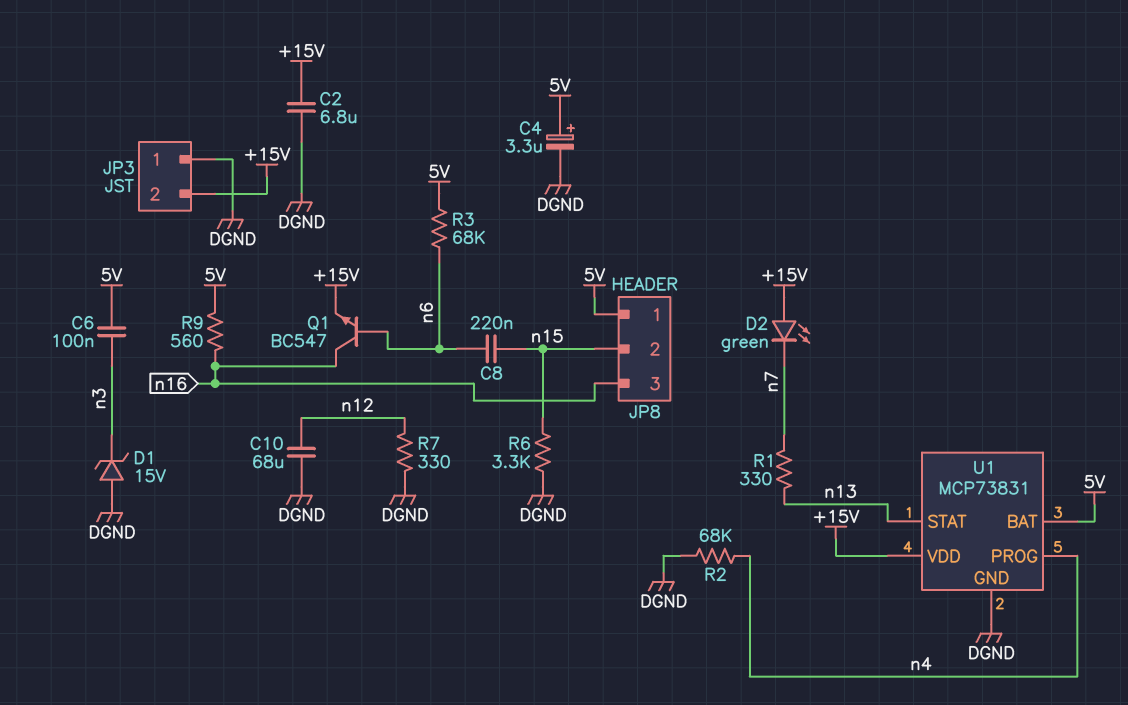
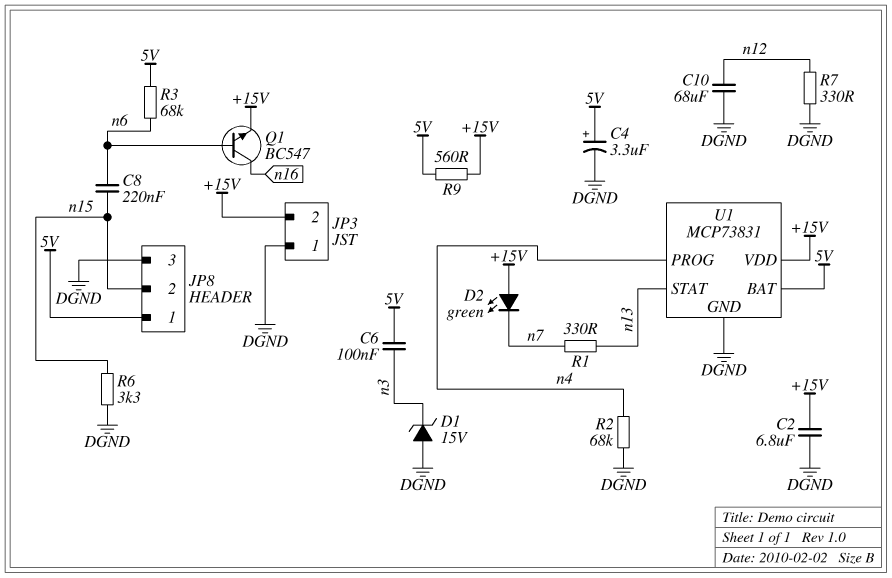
JP8 pin 3: n16 -> DGND
R9: 560 (5V, n16) -> 560 (+15V, 5V)

